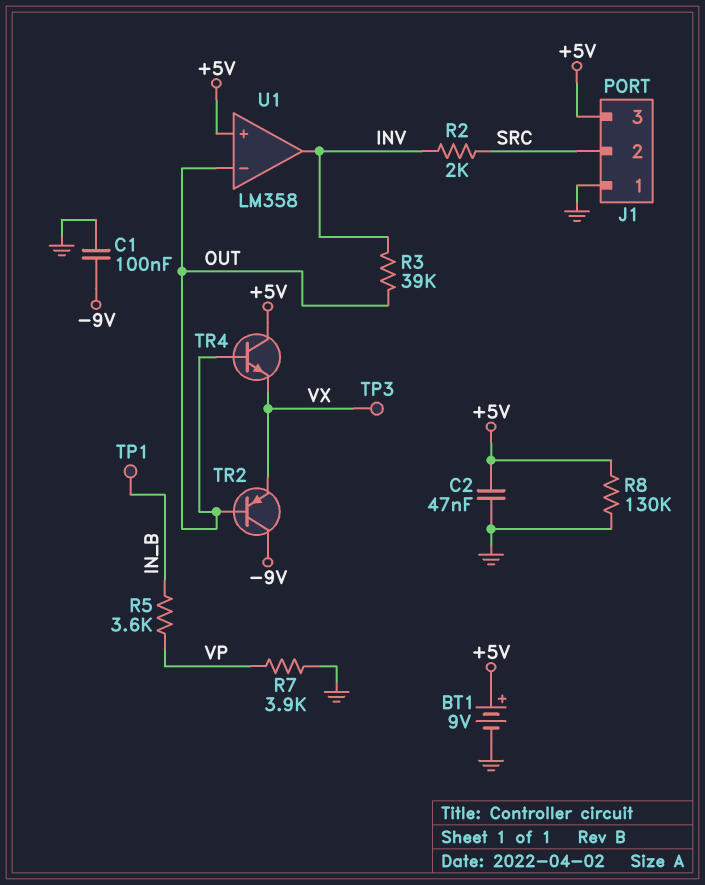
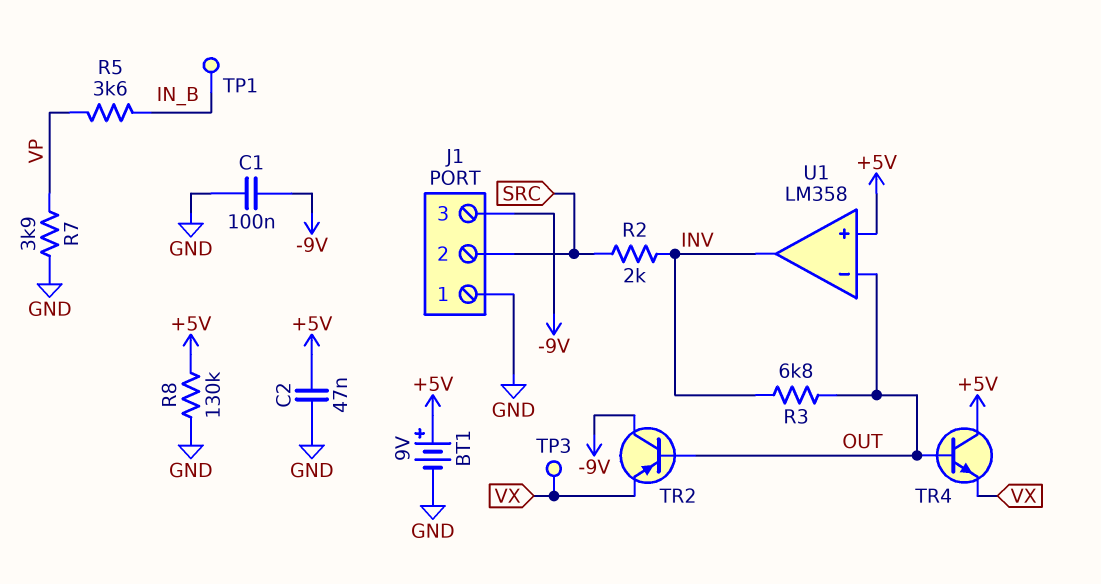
J1 pin 3: +5V -> -9V
R3: 39k (INV, OUT) -> 6.8k (INV, OUT)

